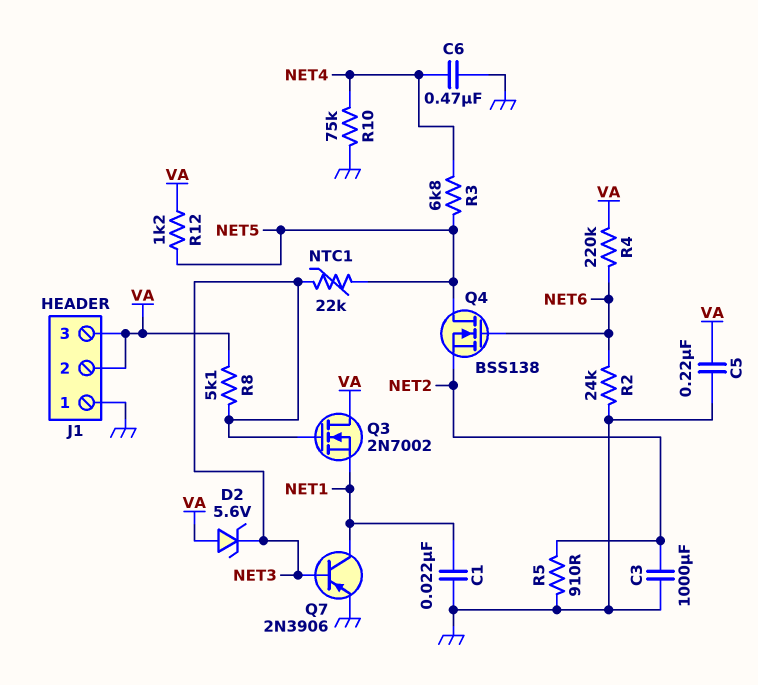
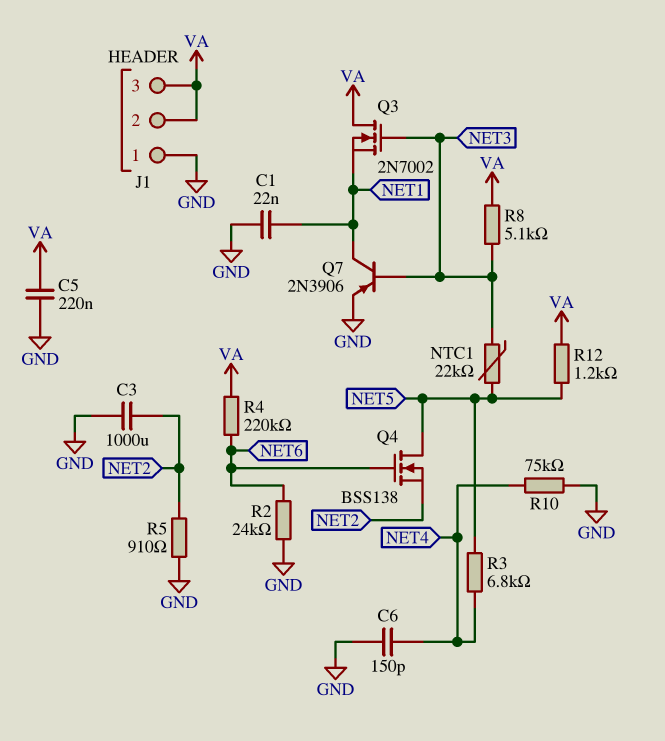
C6: 470nF (GND, NET4) -> 150pF (GND, NET4)
D2: zener 5.6V (A VA, K NET3) -> none

